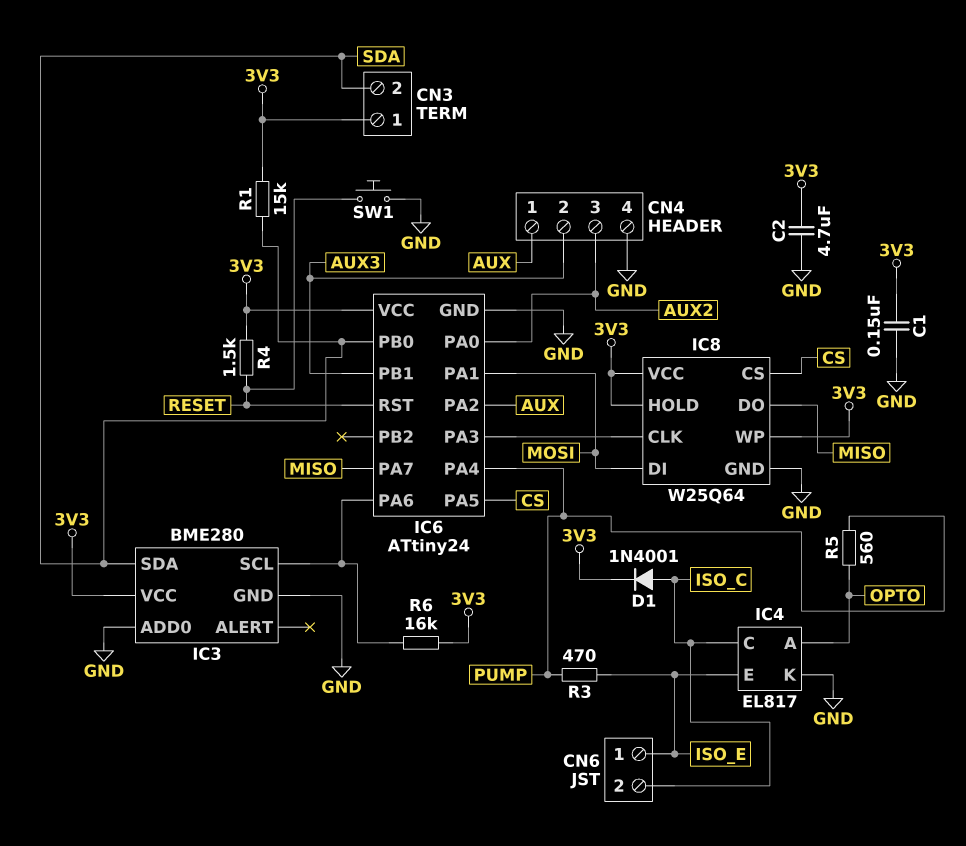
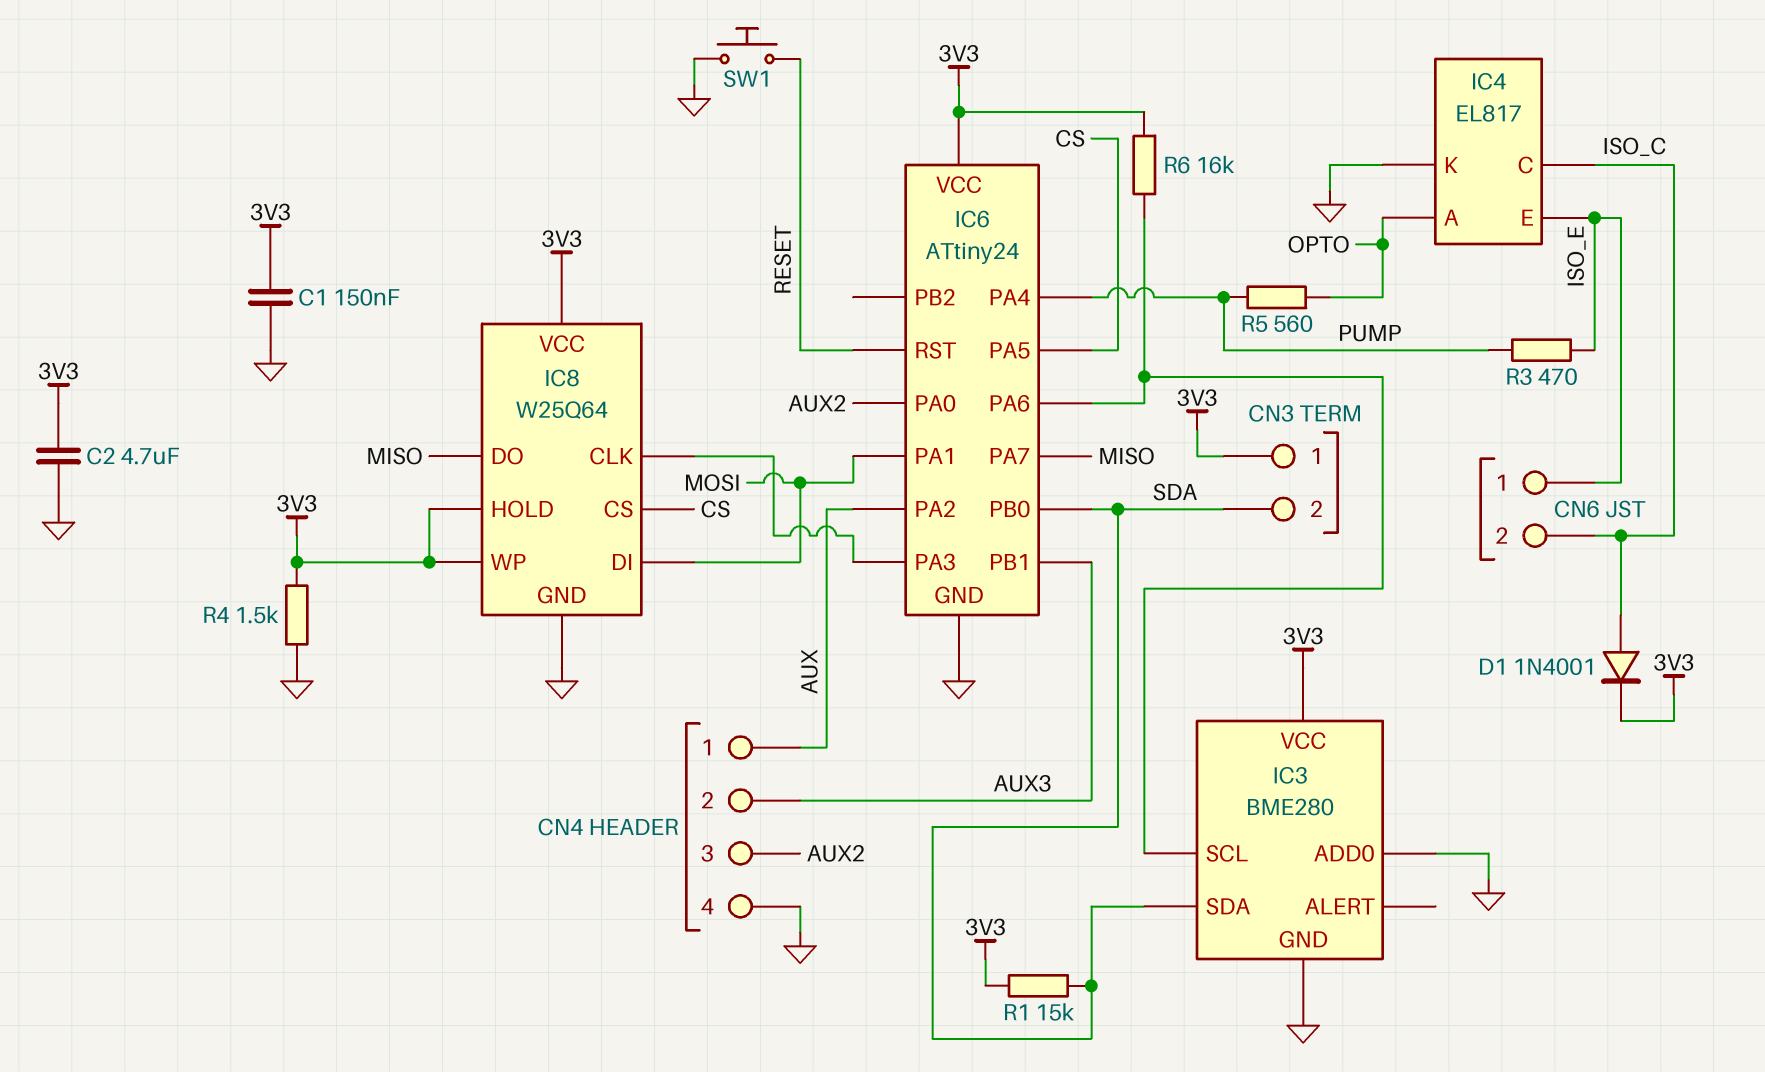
R4: 1.5k (3V3, RESET) -> 1.5k (3V3, GND)

